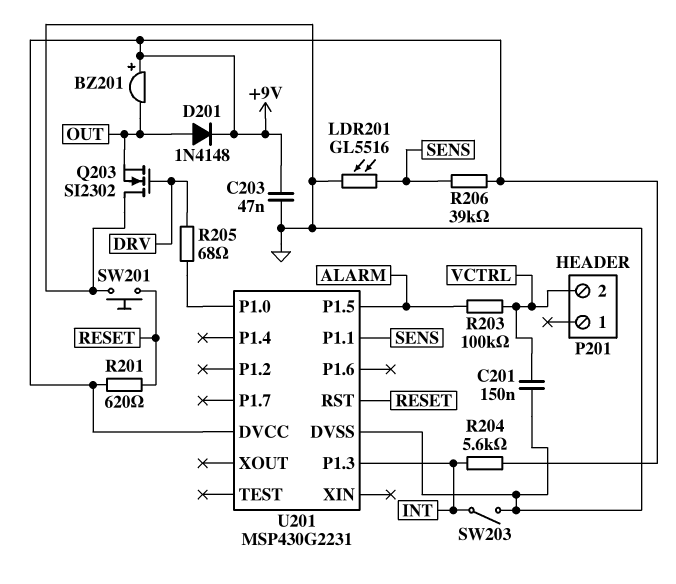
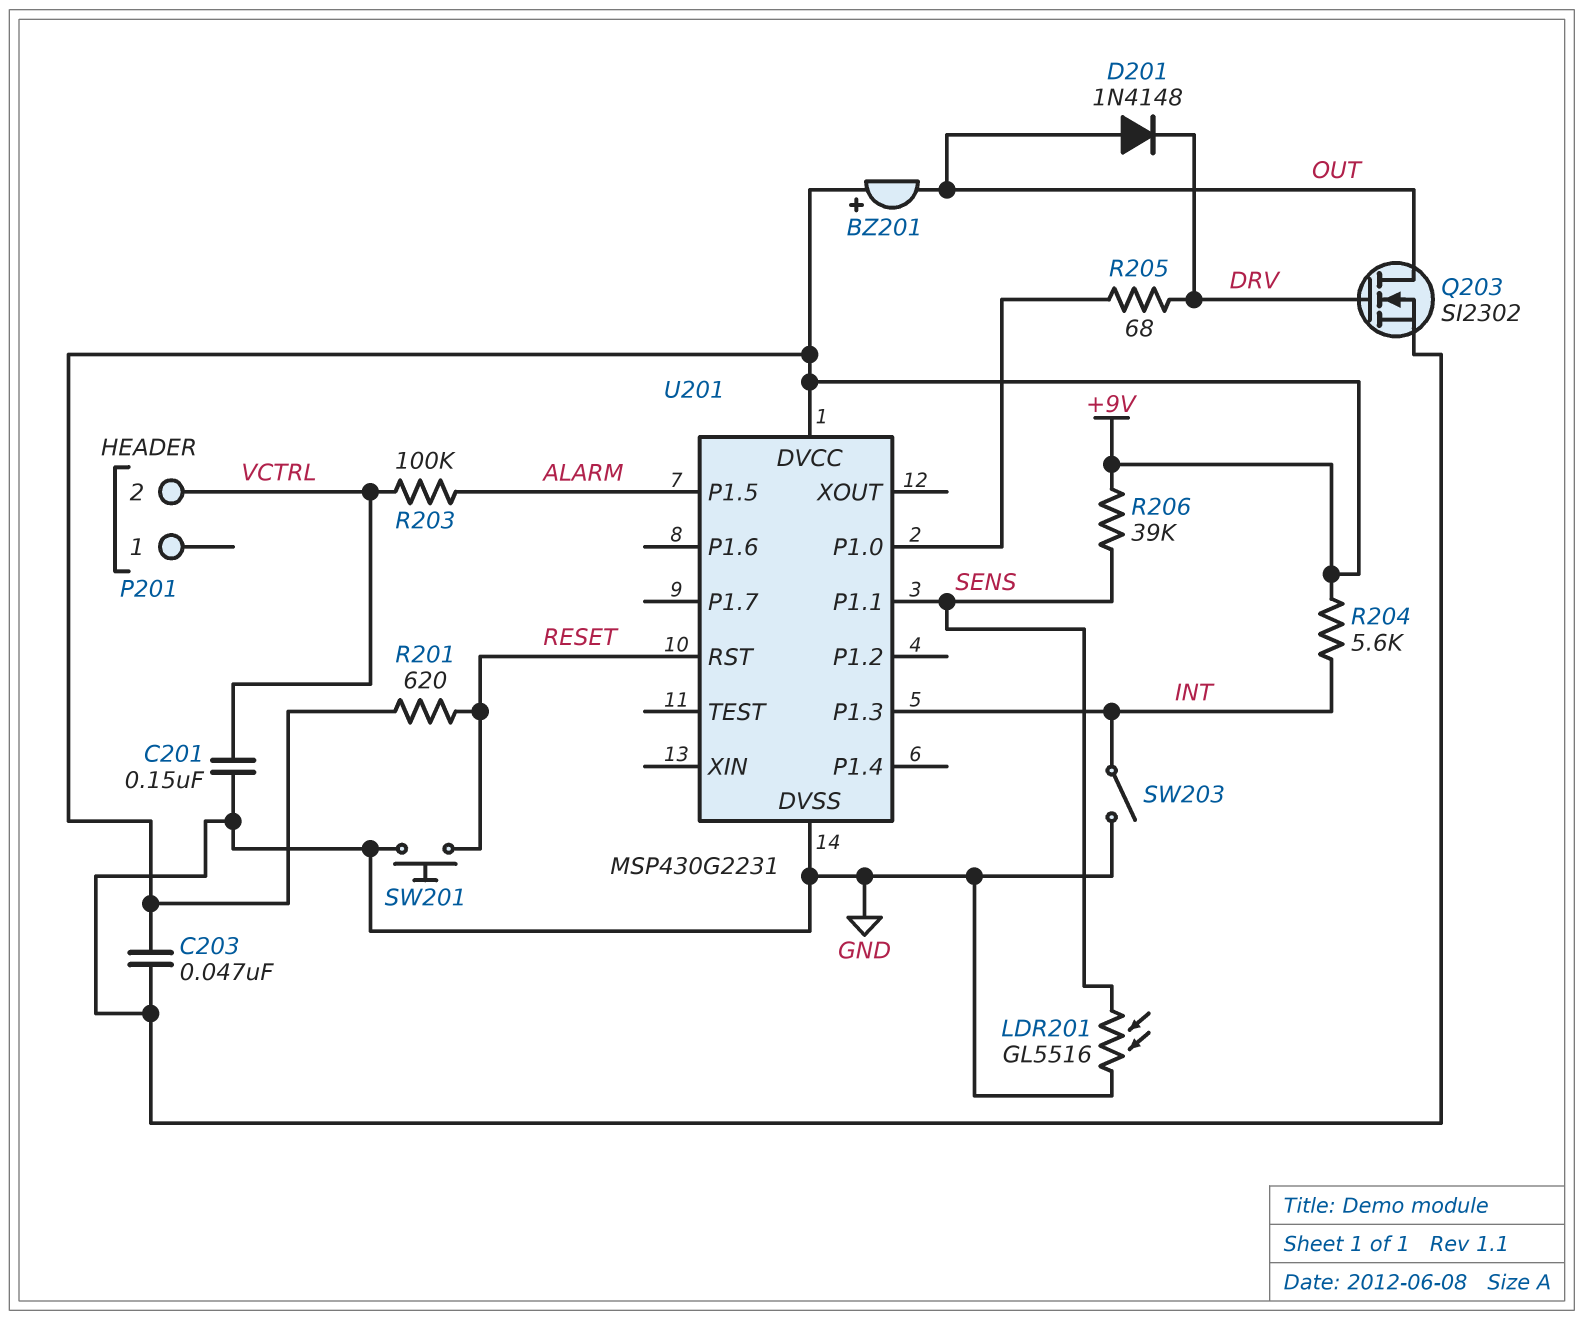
D201: diode 1N4148 (A OUT, K +9V) -> diode 1N4148 (A OUT, K DRV)
Q203: NMOS SI2302 (G DRV, D GND, S OUT) -> NMOS SI2302 (G DRV, D OUT, S GND)

